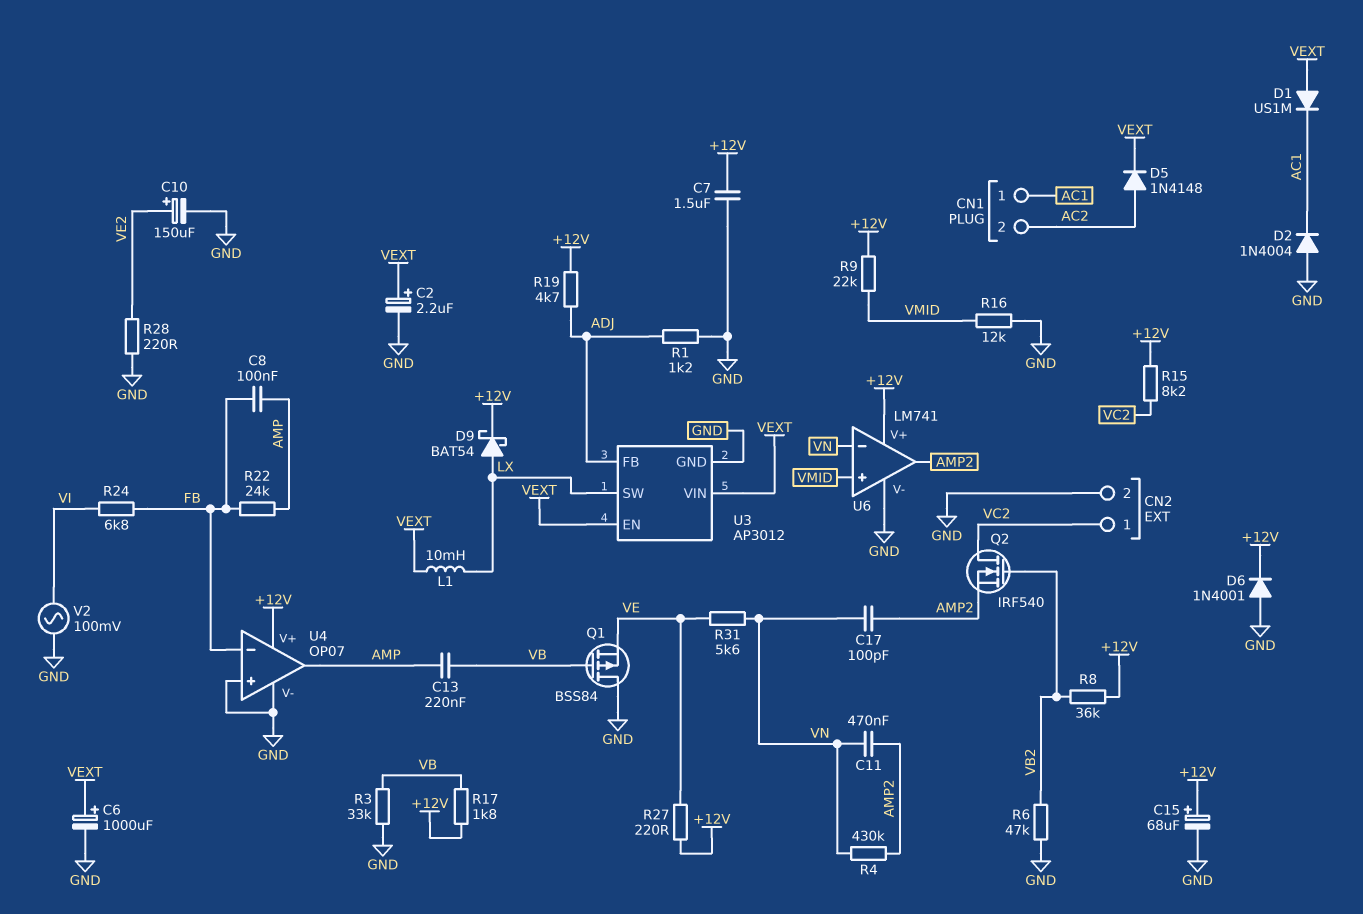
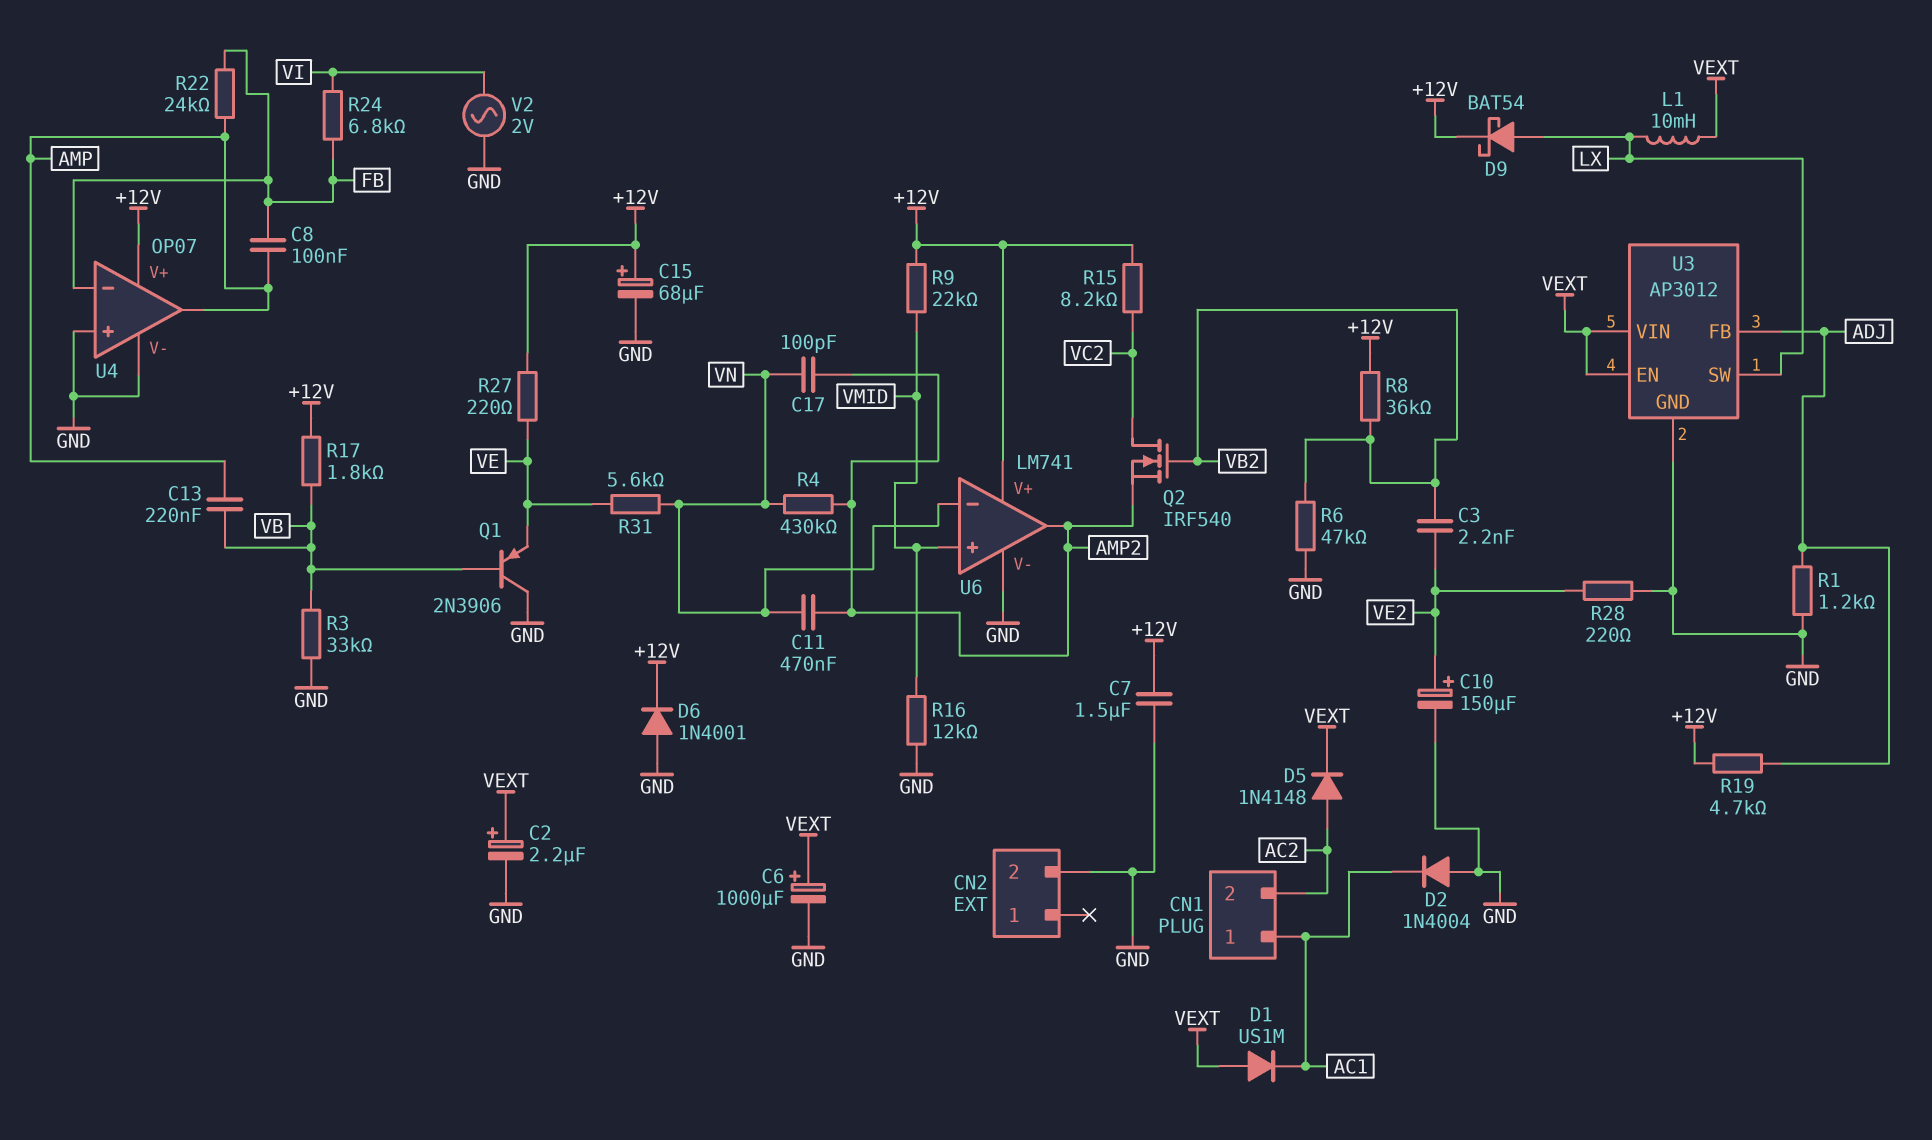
C3: none -> 2.2nF (VB2, VE2)
CN2 pin 1: VC2 -> none
Q1: PMOS BSS84 (G VB, D GND, S VE) -> PNP 2N3906 (B VB, C GND, E VE)
V2: AC 100mV (GND, VI) -> AC 2V (GND, VI)

